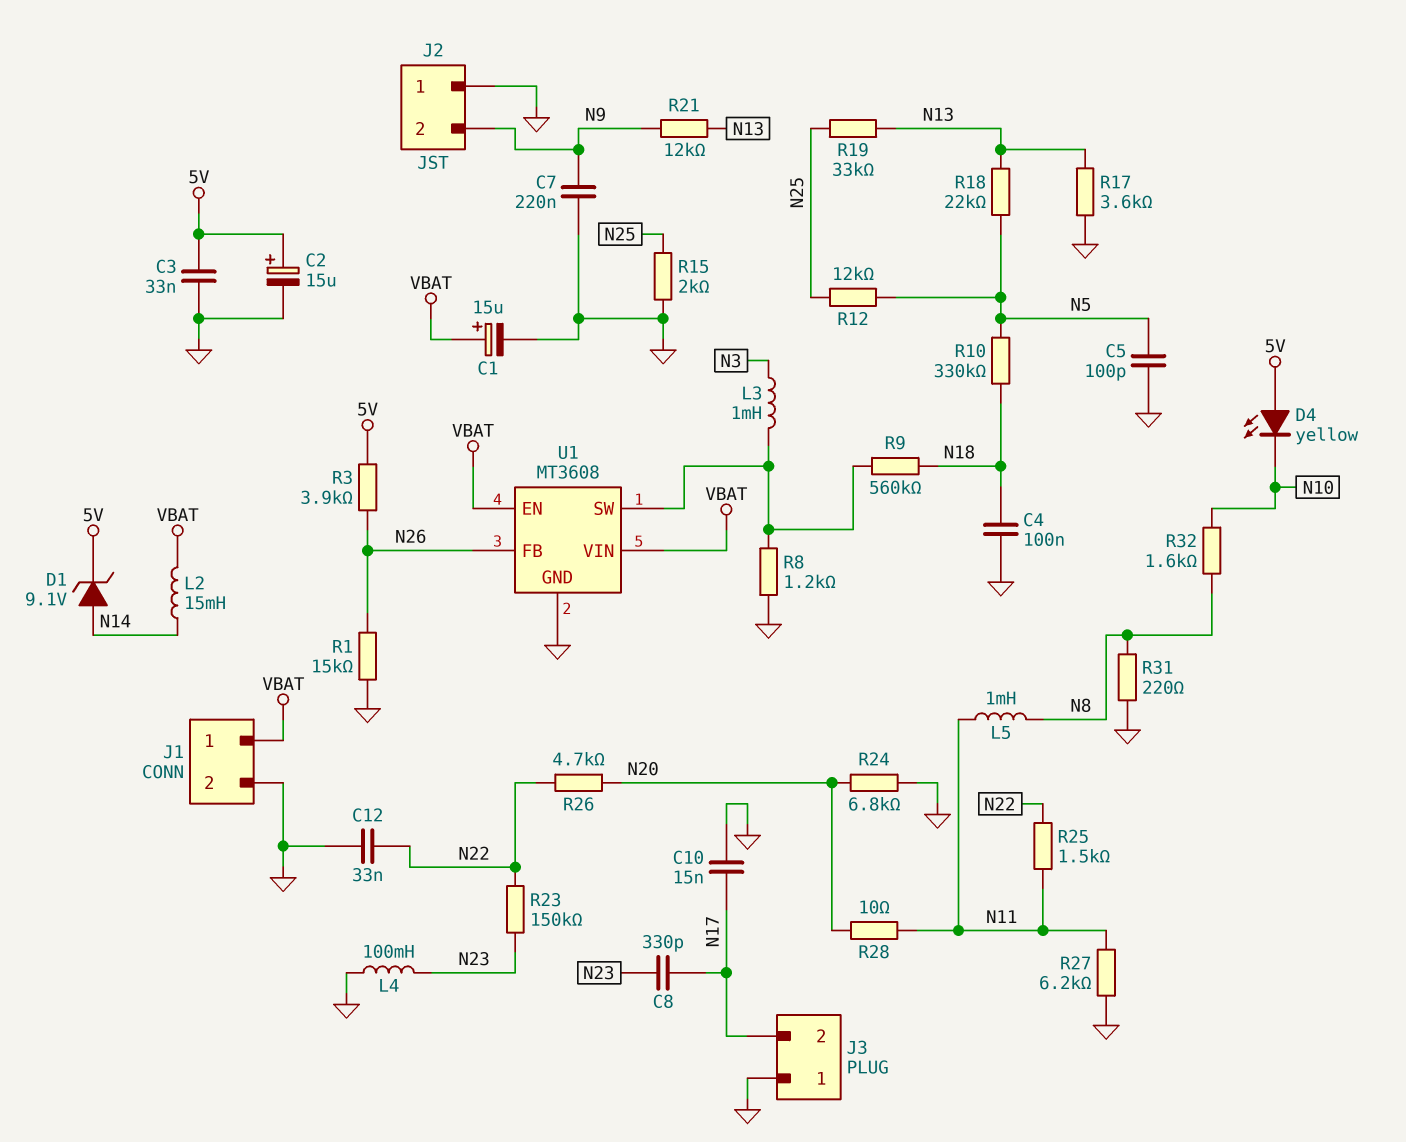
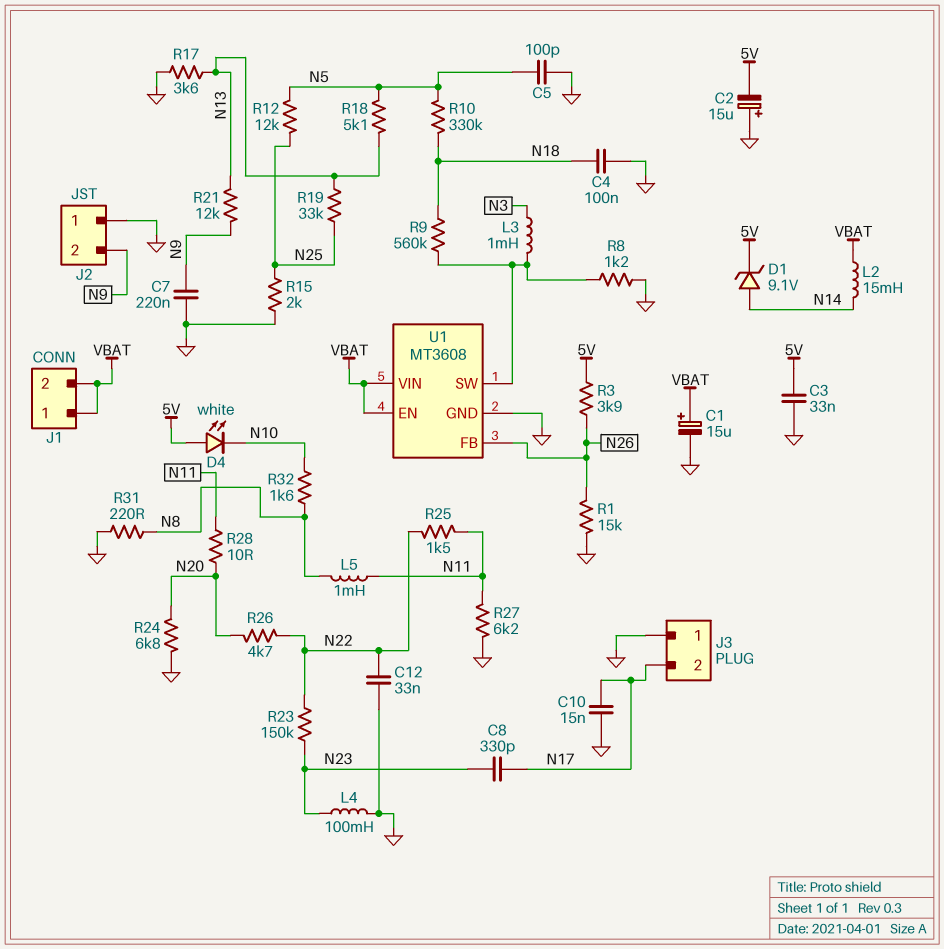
C2: 15uF (plus 5V, minus GND) -> 15uF (plus GND, minus 5V)
D4: LED yellow (A 5V, K N10) -> LED white (A 5V, K N10)
J1 pin 2: GND -> VBAT
R18: 22k (N5, N13) -> 5.1k (N5, N13)

